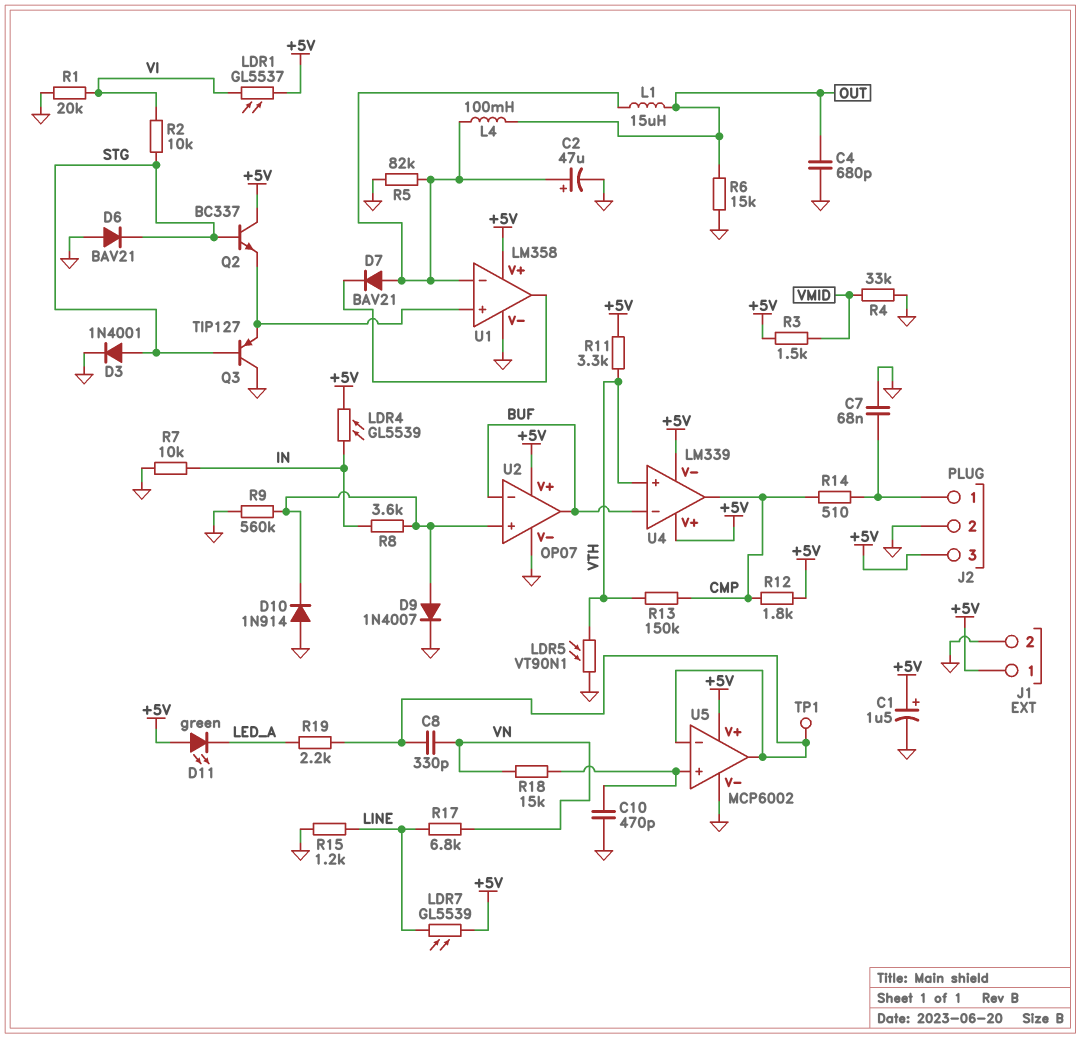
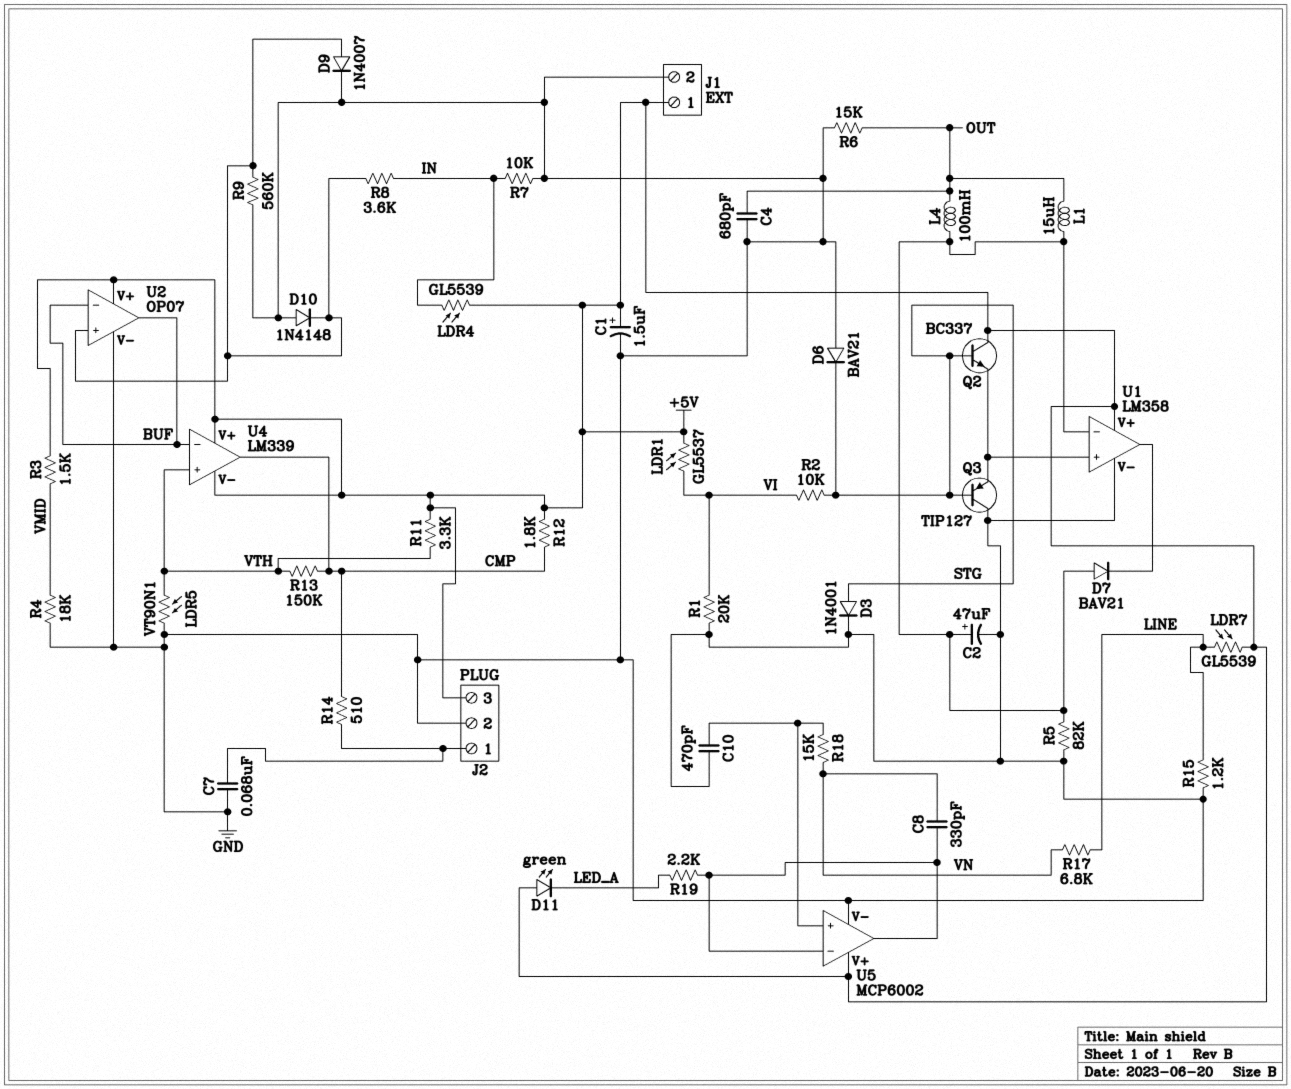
D10: diode 1N914 (A GND, K U2/in+) -> diode 1N4148 (A GND, K U2/in+)
R4: 33k (GND, VMID) -> 18k (GND, VMID)
TP1: test point (U5/in-) -> none

